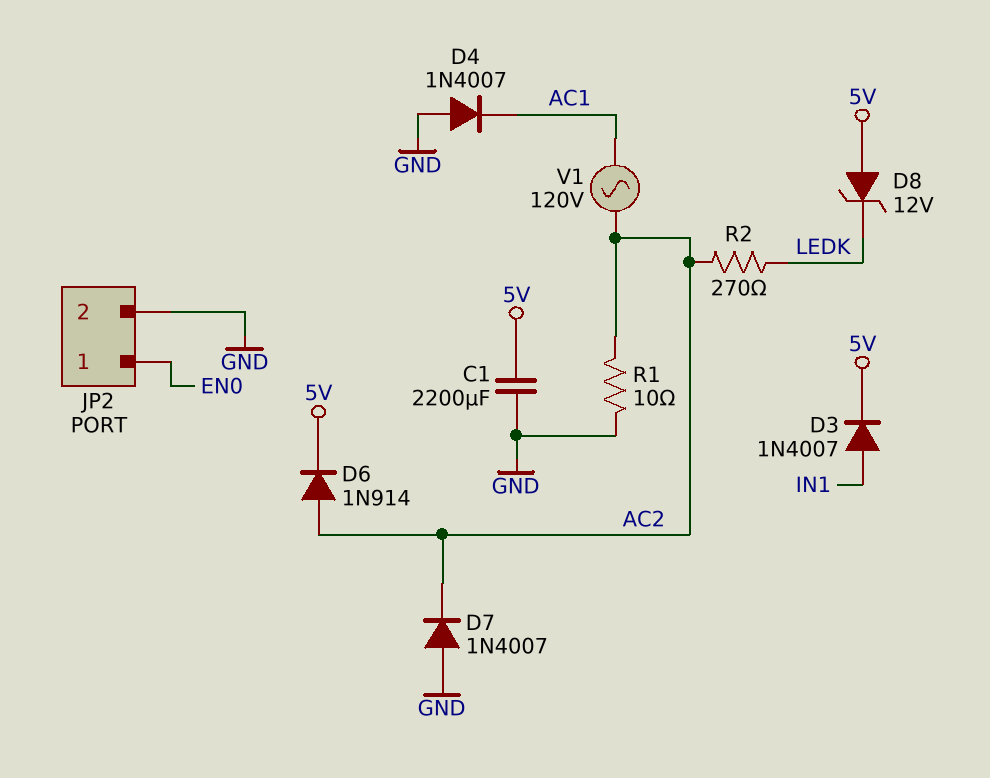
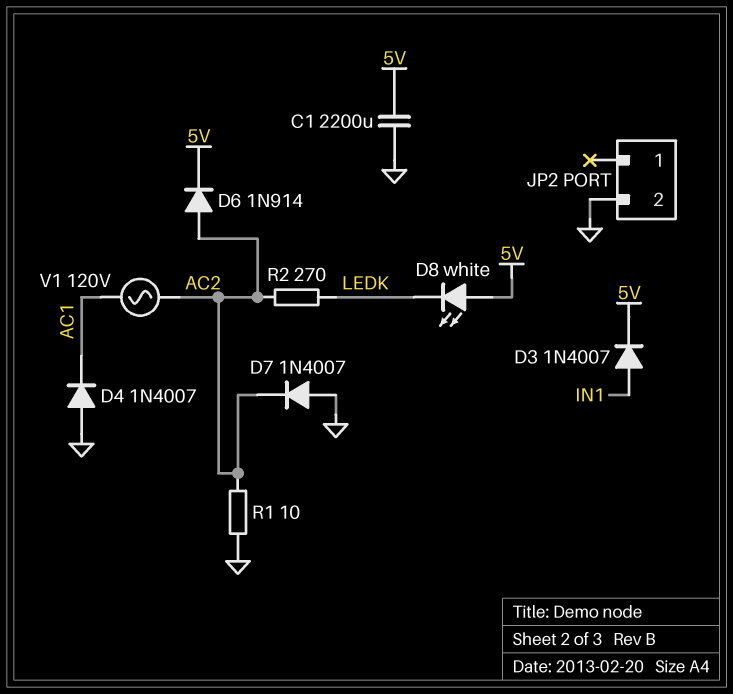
D8: zener 12V (A 5V, K LEDK) -> LED white (A 5V, K LEDK)
JP2 pin 1: EN0 -> none

